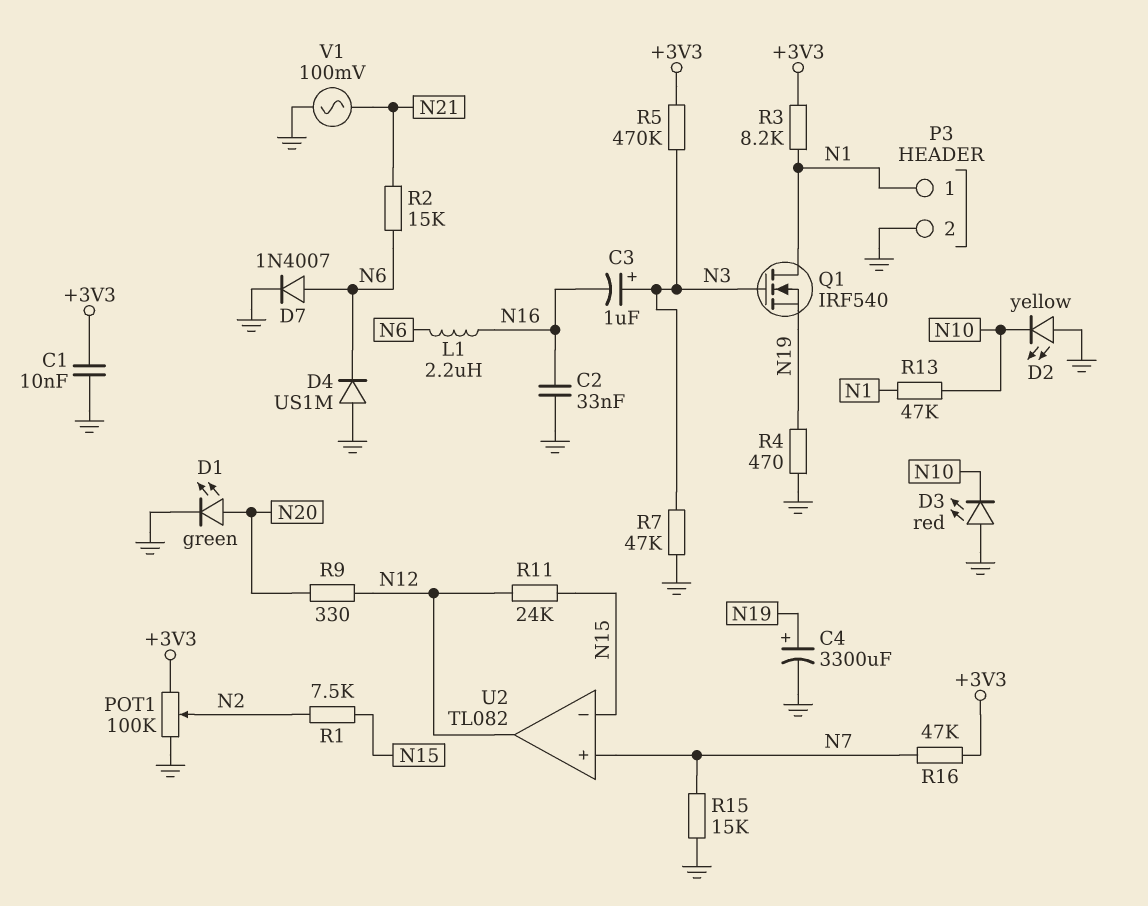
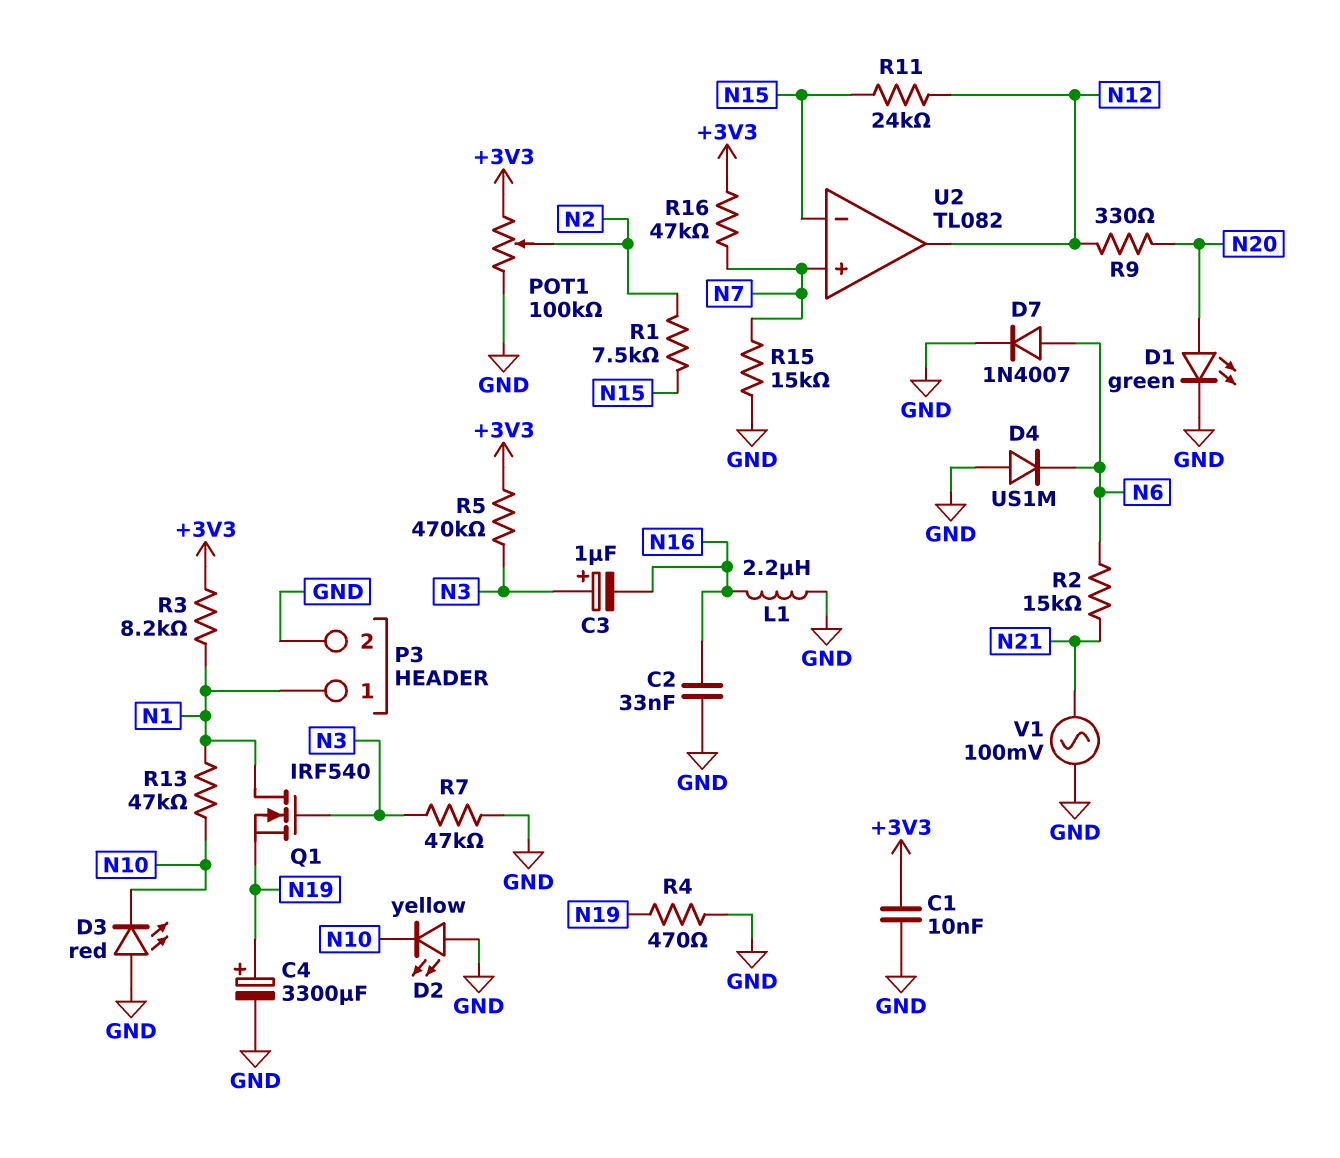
L1: 2.2uH (N6, N16) -> 2.2uH (GND, N16)

